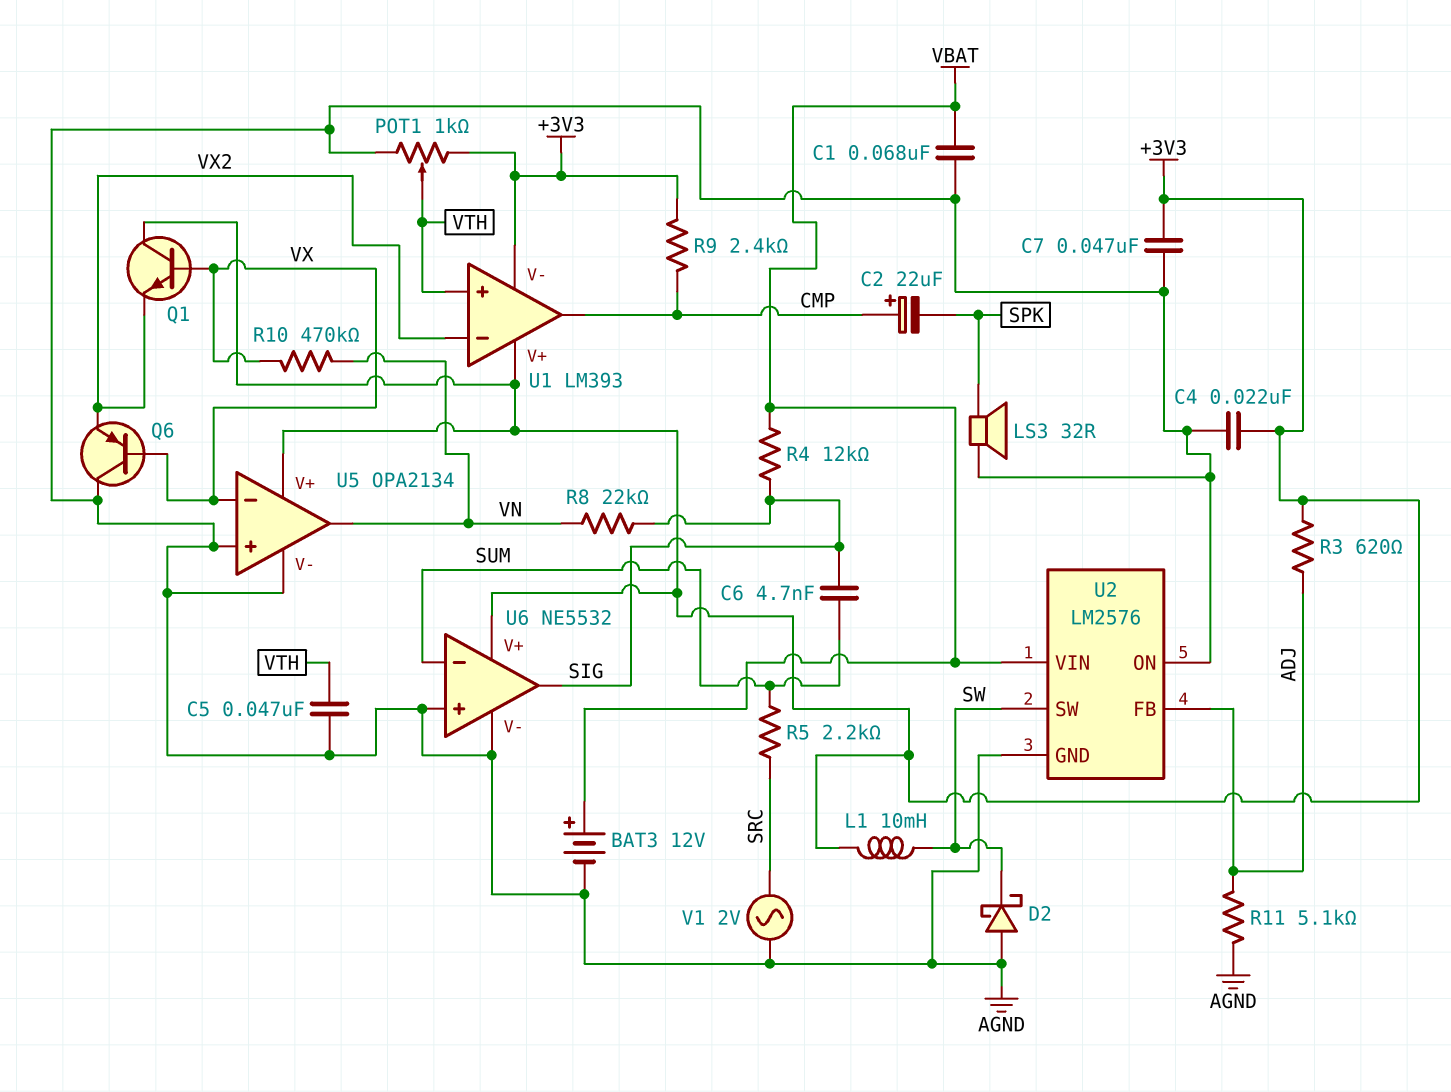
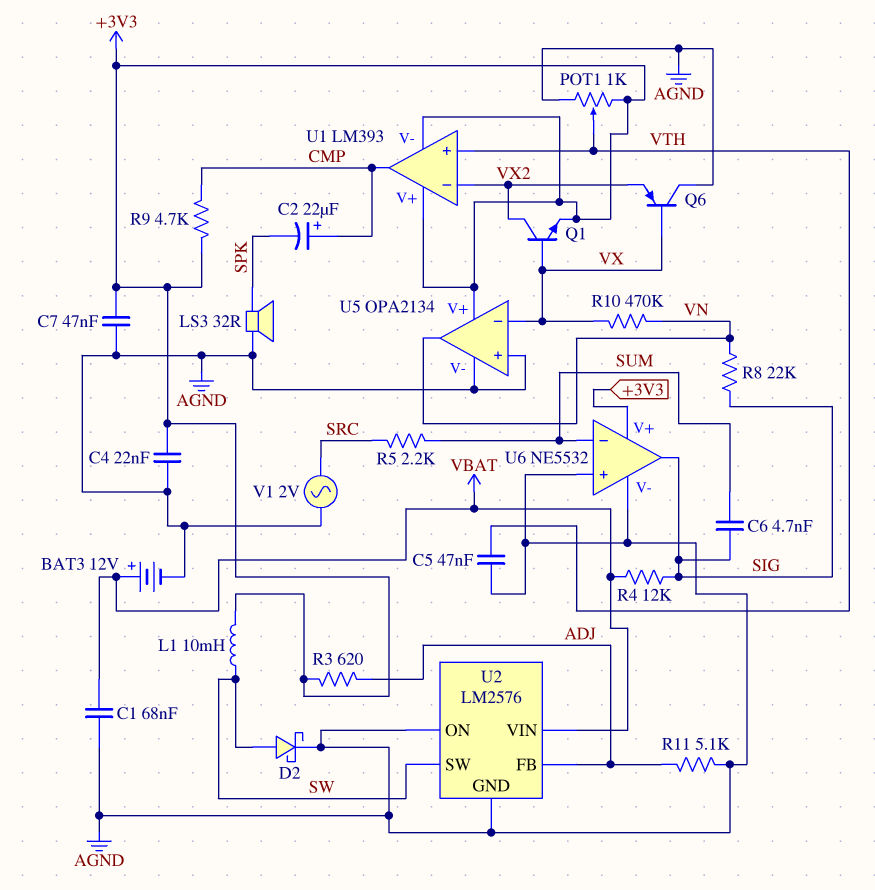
D2: schottky (A AGND, K SW) -> schottky (A SW, K AGND)
Q1: NPN (B VX, C +3V3, E VX2) -> NPN (B VX, C VX2, E +3V3)
R9: 2.4k (+3V3, CMP) -> 4.7k (+3V3, CMP)

